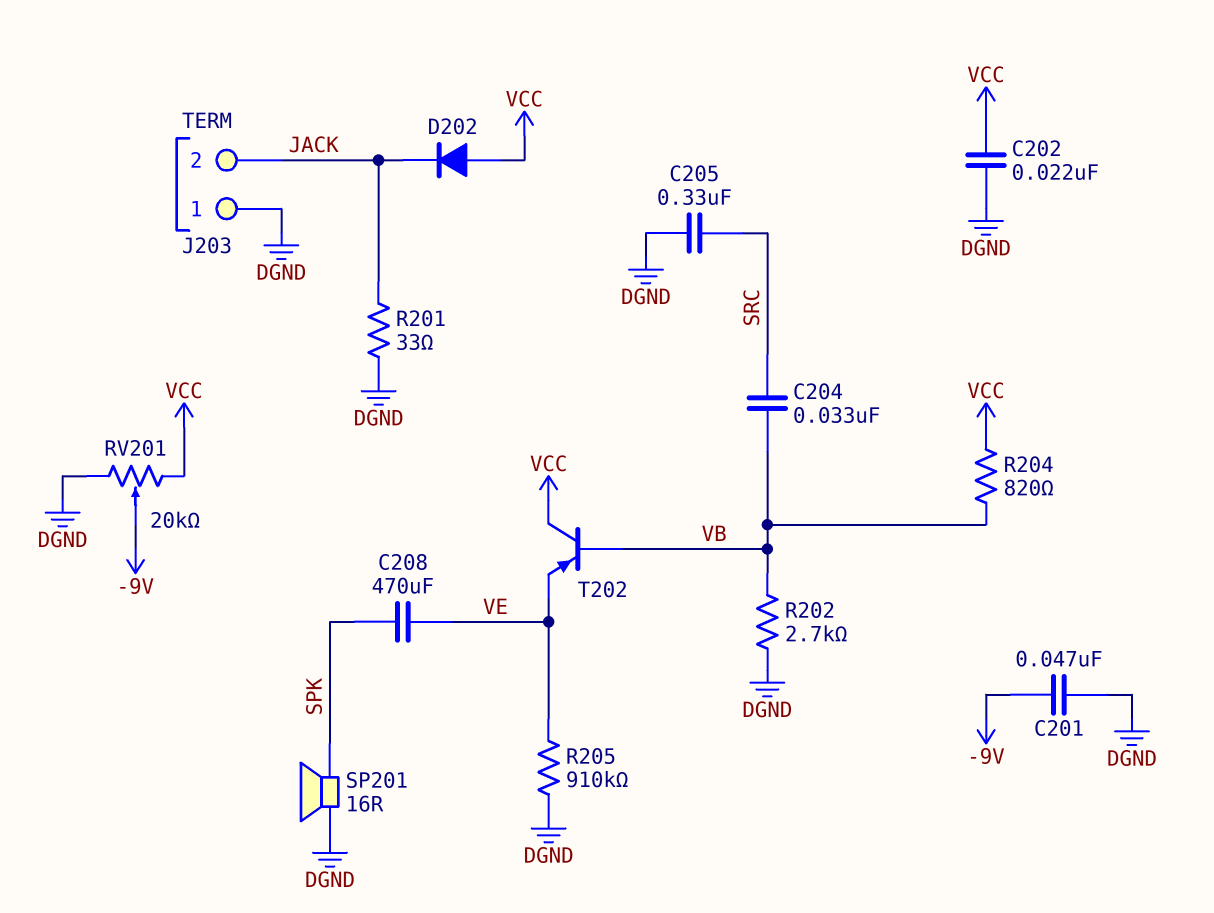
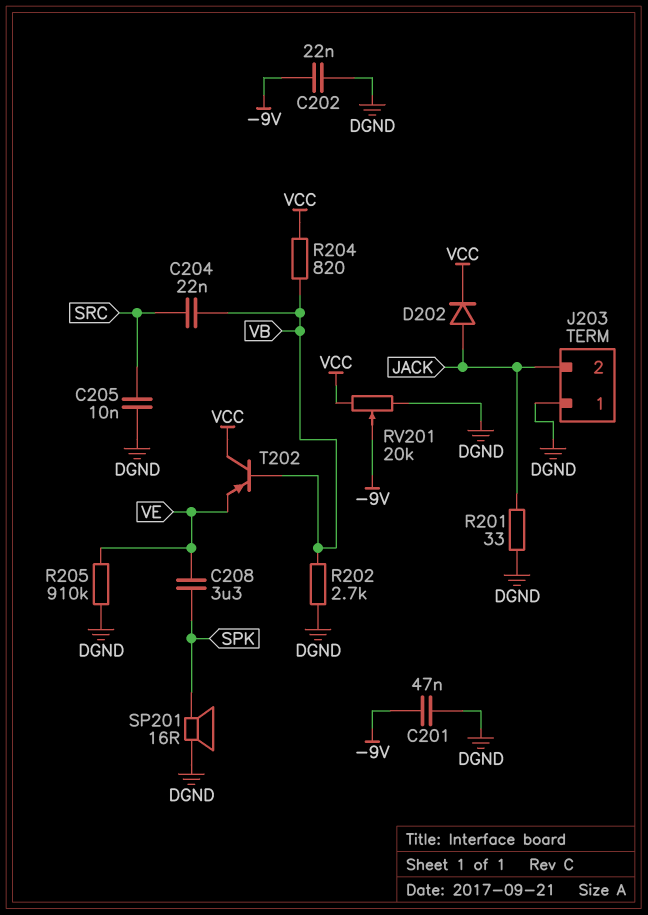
C202: 22nF (DGND, VCC) -> 22nF (-9V, DGND)
C204: 33nF (SRC, VB) -> 22nF (SRC, VB)
C205: 330nF (DGND, SRC) -> 10nF (DGND, SRC)
C208: 470uF (SPK, VE) -> 3.3uF (SPK, VE)
D202: diode (A VCC, K JACK) -> diode (A JACK, K VCC)

